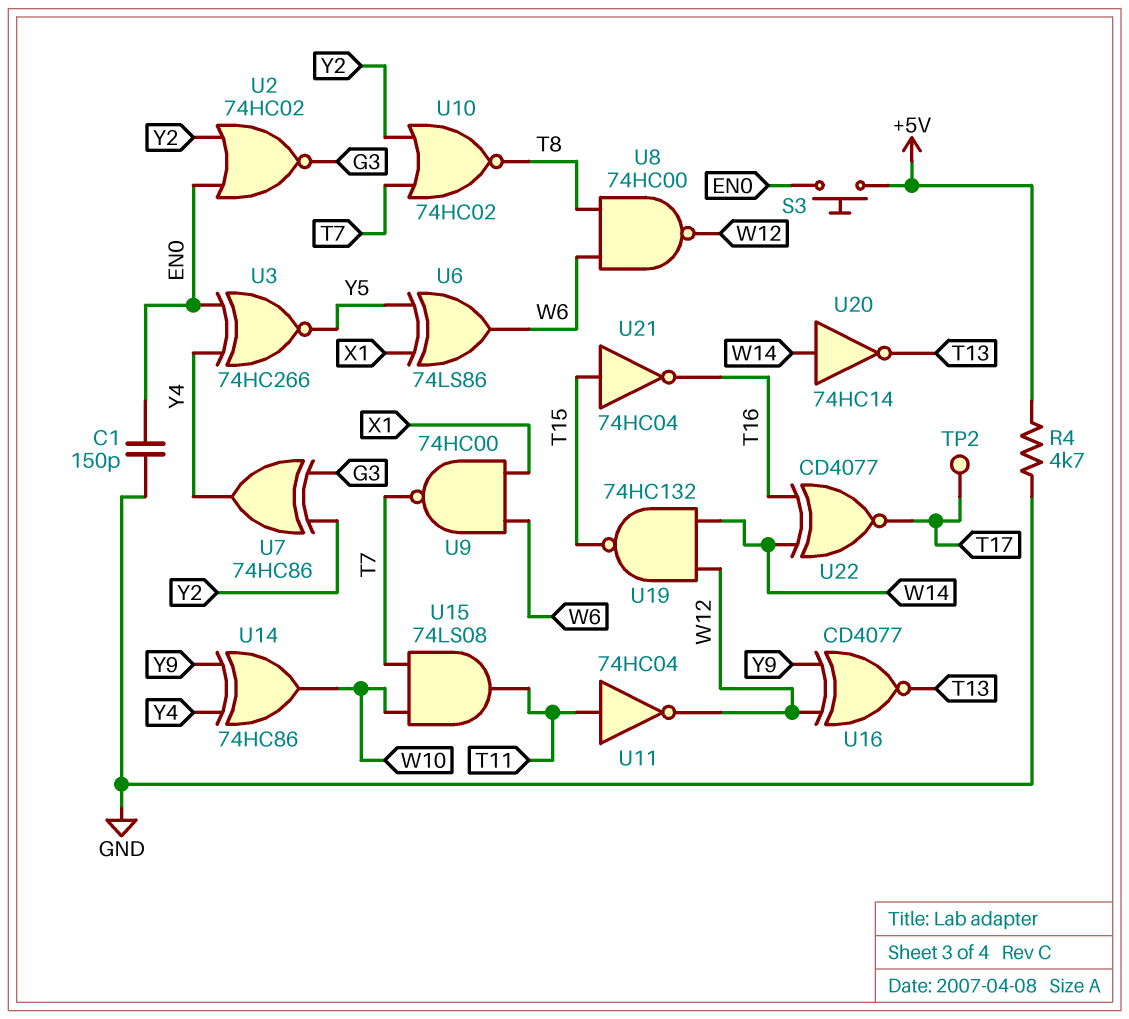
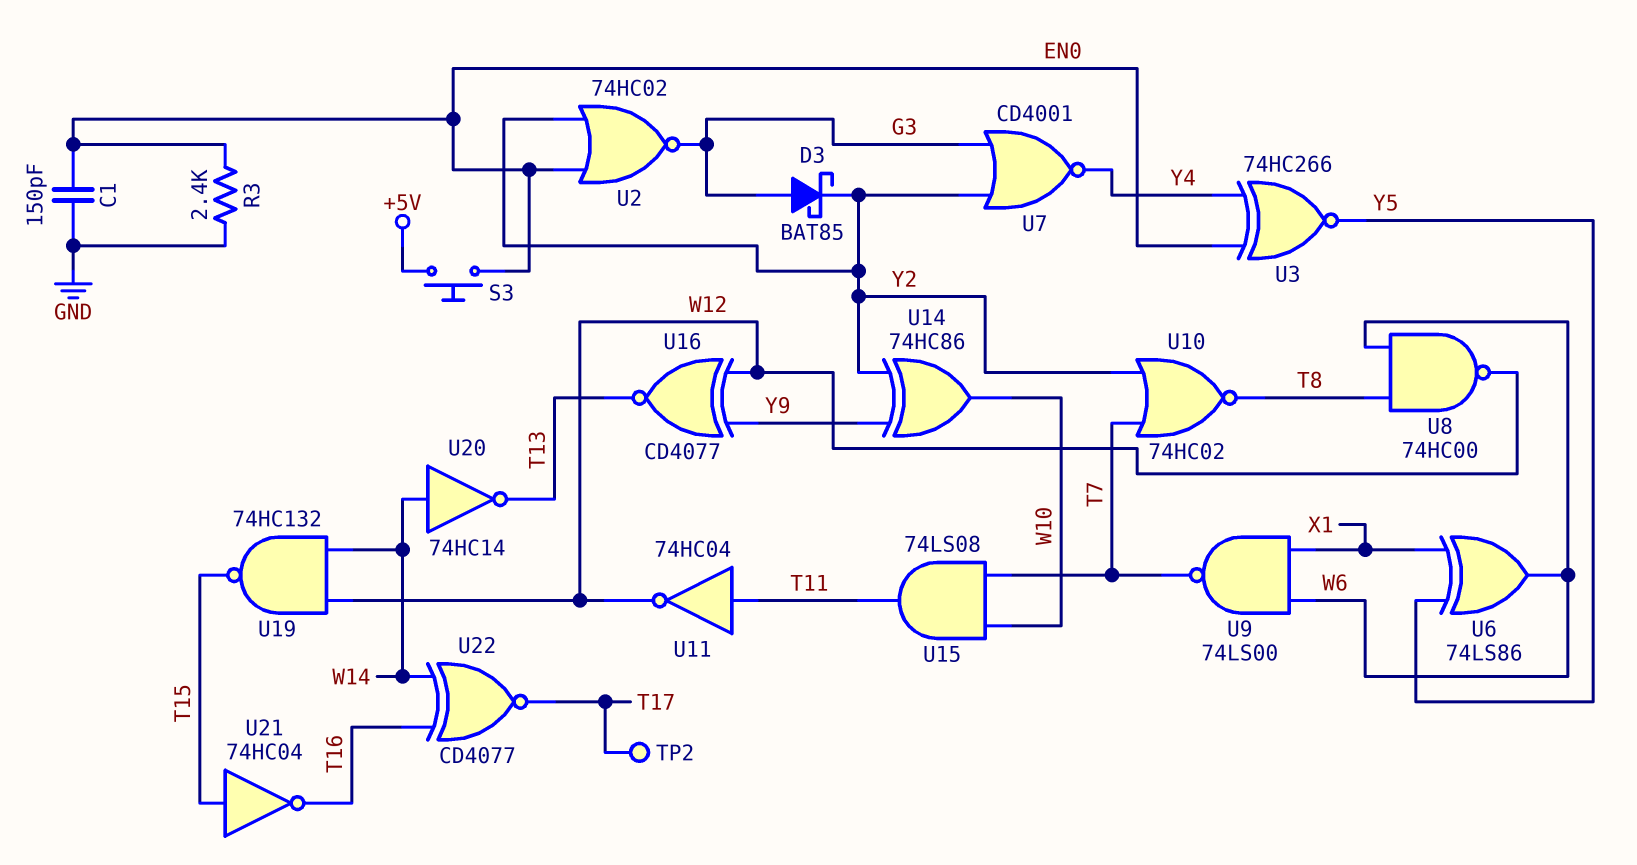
D3: none -> schottky BAT85 (A G3, K Y2)
R3: none -> 2.4k (EN0, GND)
R4: 4.7k (+5V, GND) -> none
U7: XOR 74HC86 (in G3, in Y2, out Y4) -> NOR CD4001 (in G3, in Y2, out Y4)
U9: NAND 74HC00 (in W6, in X1, out T7) -> NAND 74LS00 (in W6, in X1, out T7)
U14: XOR 74HC86 (in Y4, in Y9, out W10) -> XOR 74HC86 (in Y2, in Y9, out W10)

